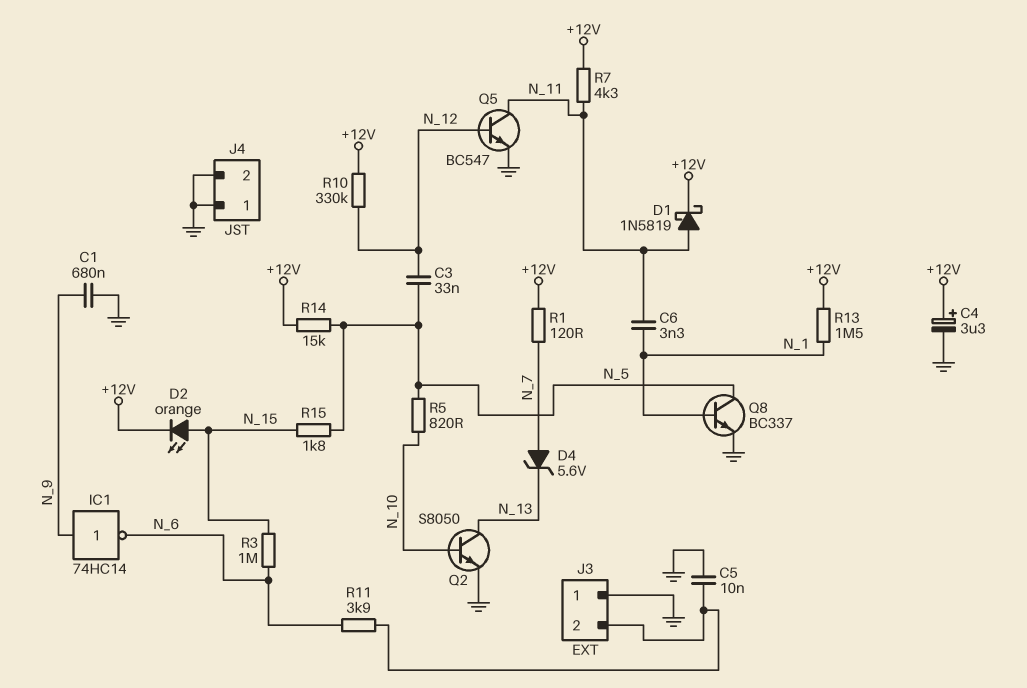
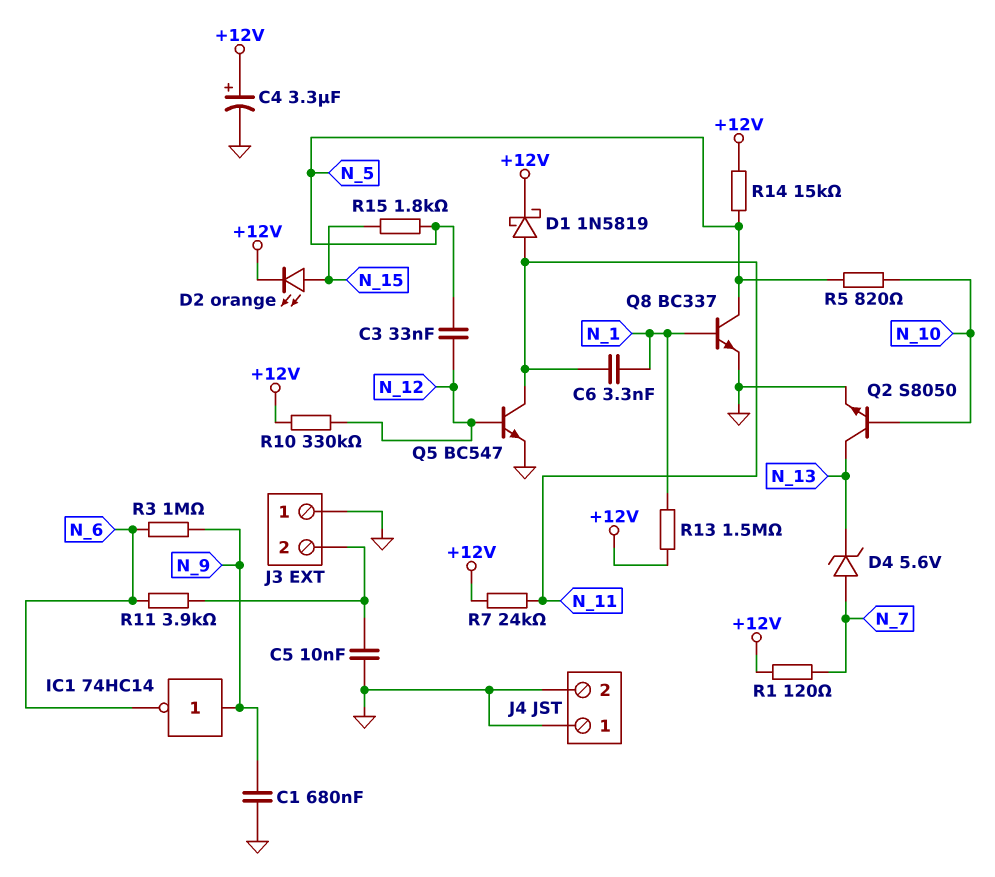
R3: 1M (N_6, N_15) -> 1M (N_6, N_9)
R7: 4.3k (+12V, N_11) -> 24k (+12V, N_11)

